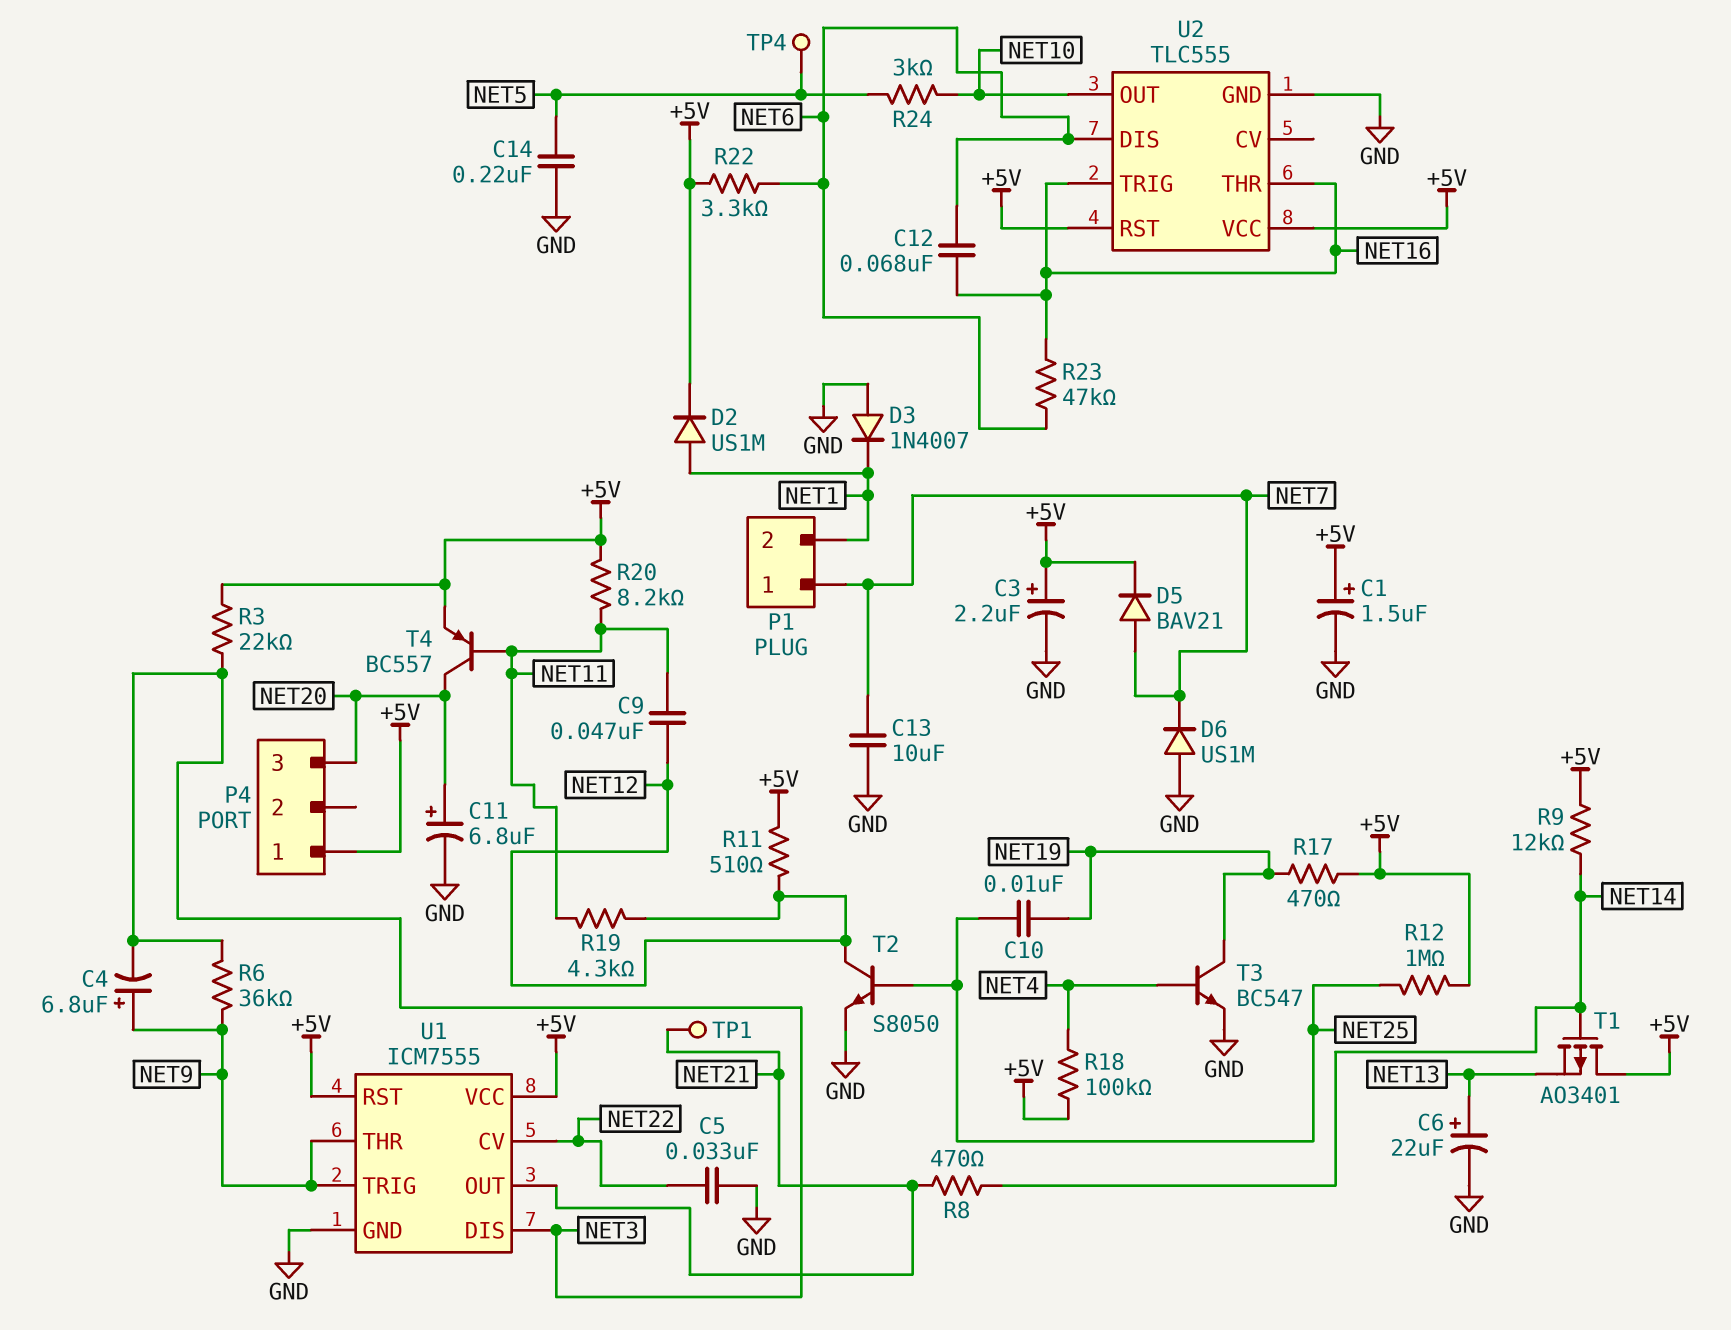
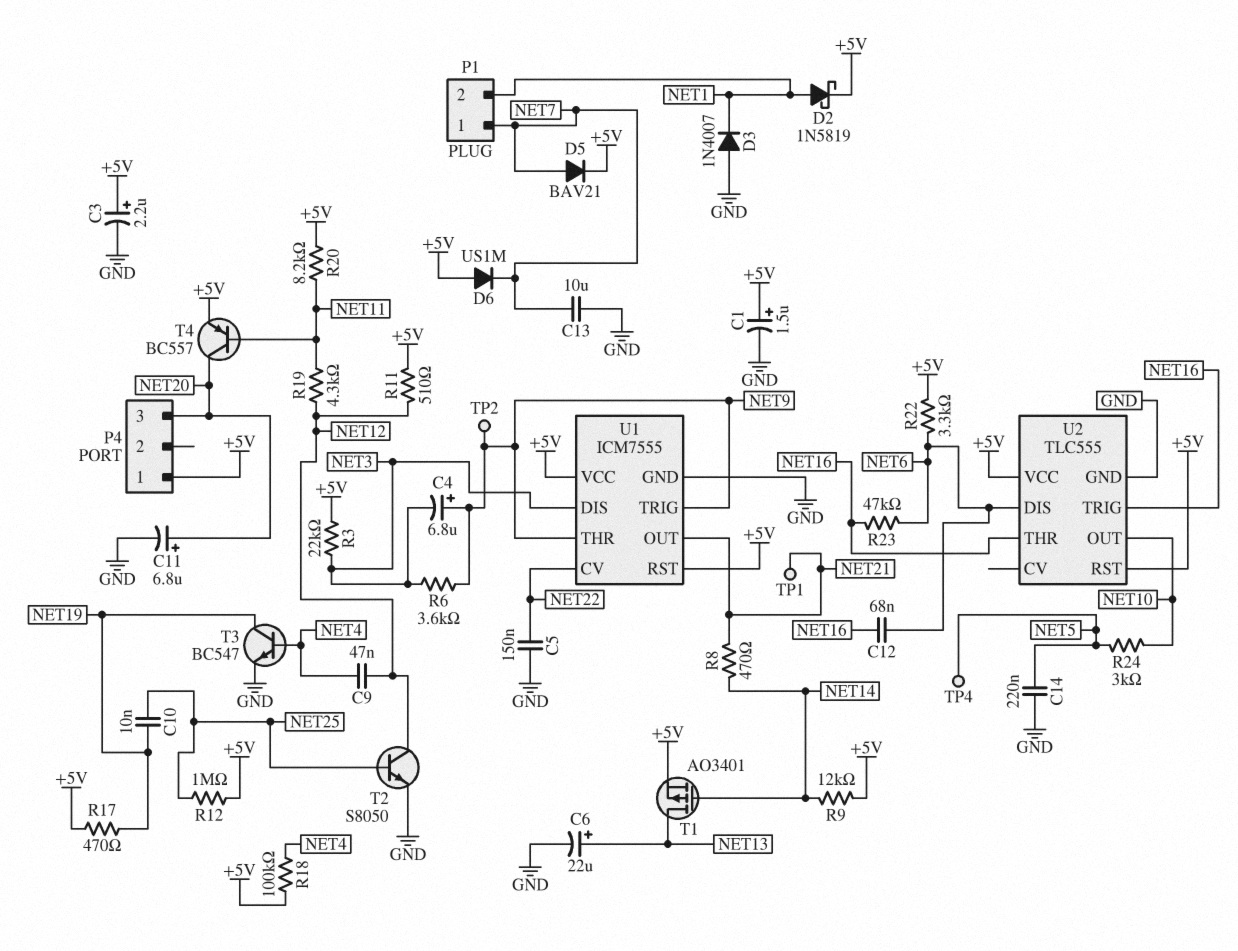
C5: 33nF (GND, NET22) -> 150nF (GND, NET22)
C9: 47nF (NET11, NET12) -> 47nF (NET4, NET12)
D2: diode US1M (A NET1, K +5V) -> schottky 1N5819 (A NET1, K +5V)
D6: diode US1M (A GND, K NET7) -> diode US1M (A +5V, K NET7)
R6: 36k (NET3, NET9) -> 3.6k (NET3, NET9)
T1: PMOS AO3401 (G NET14, D +5V, S NET13) -> PMOS AO3401 (G NET14, D NET13, S +5V)
TP2: none -> test point (NET9)

